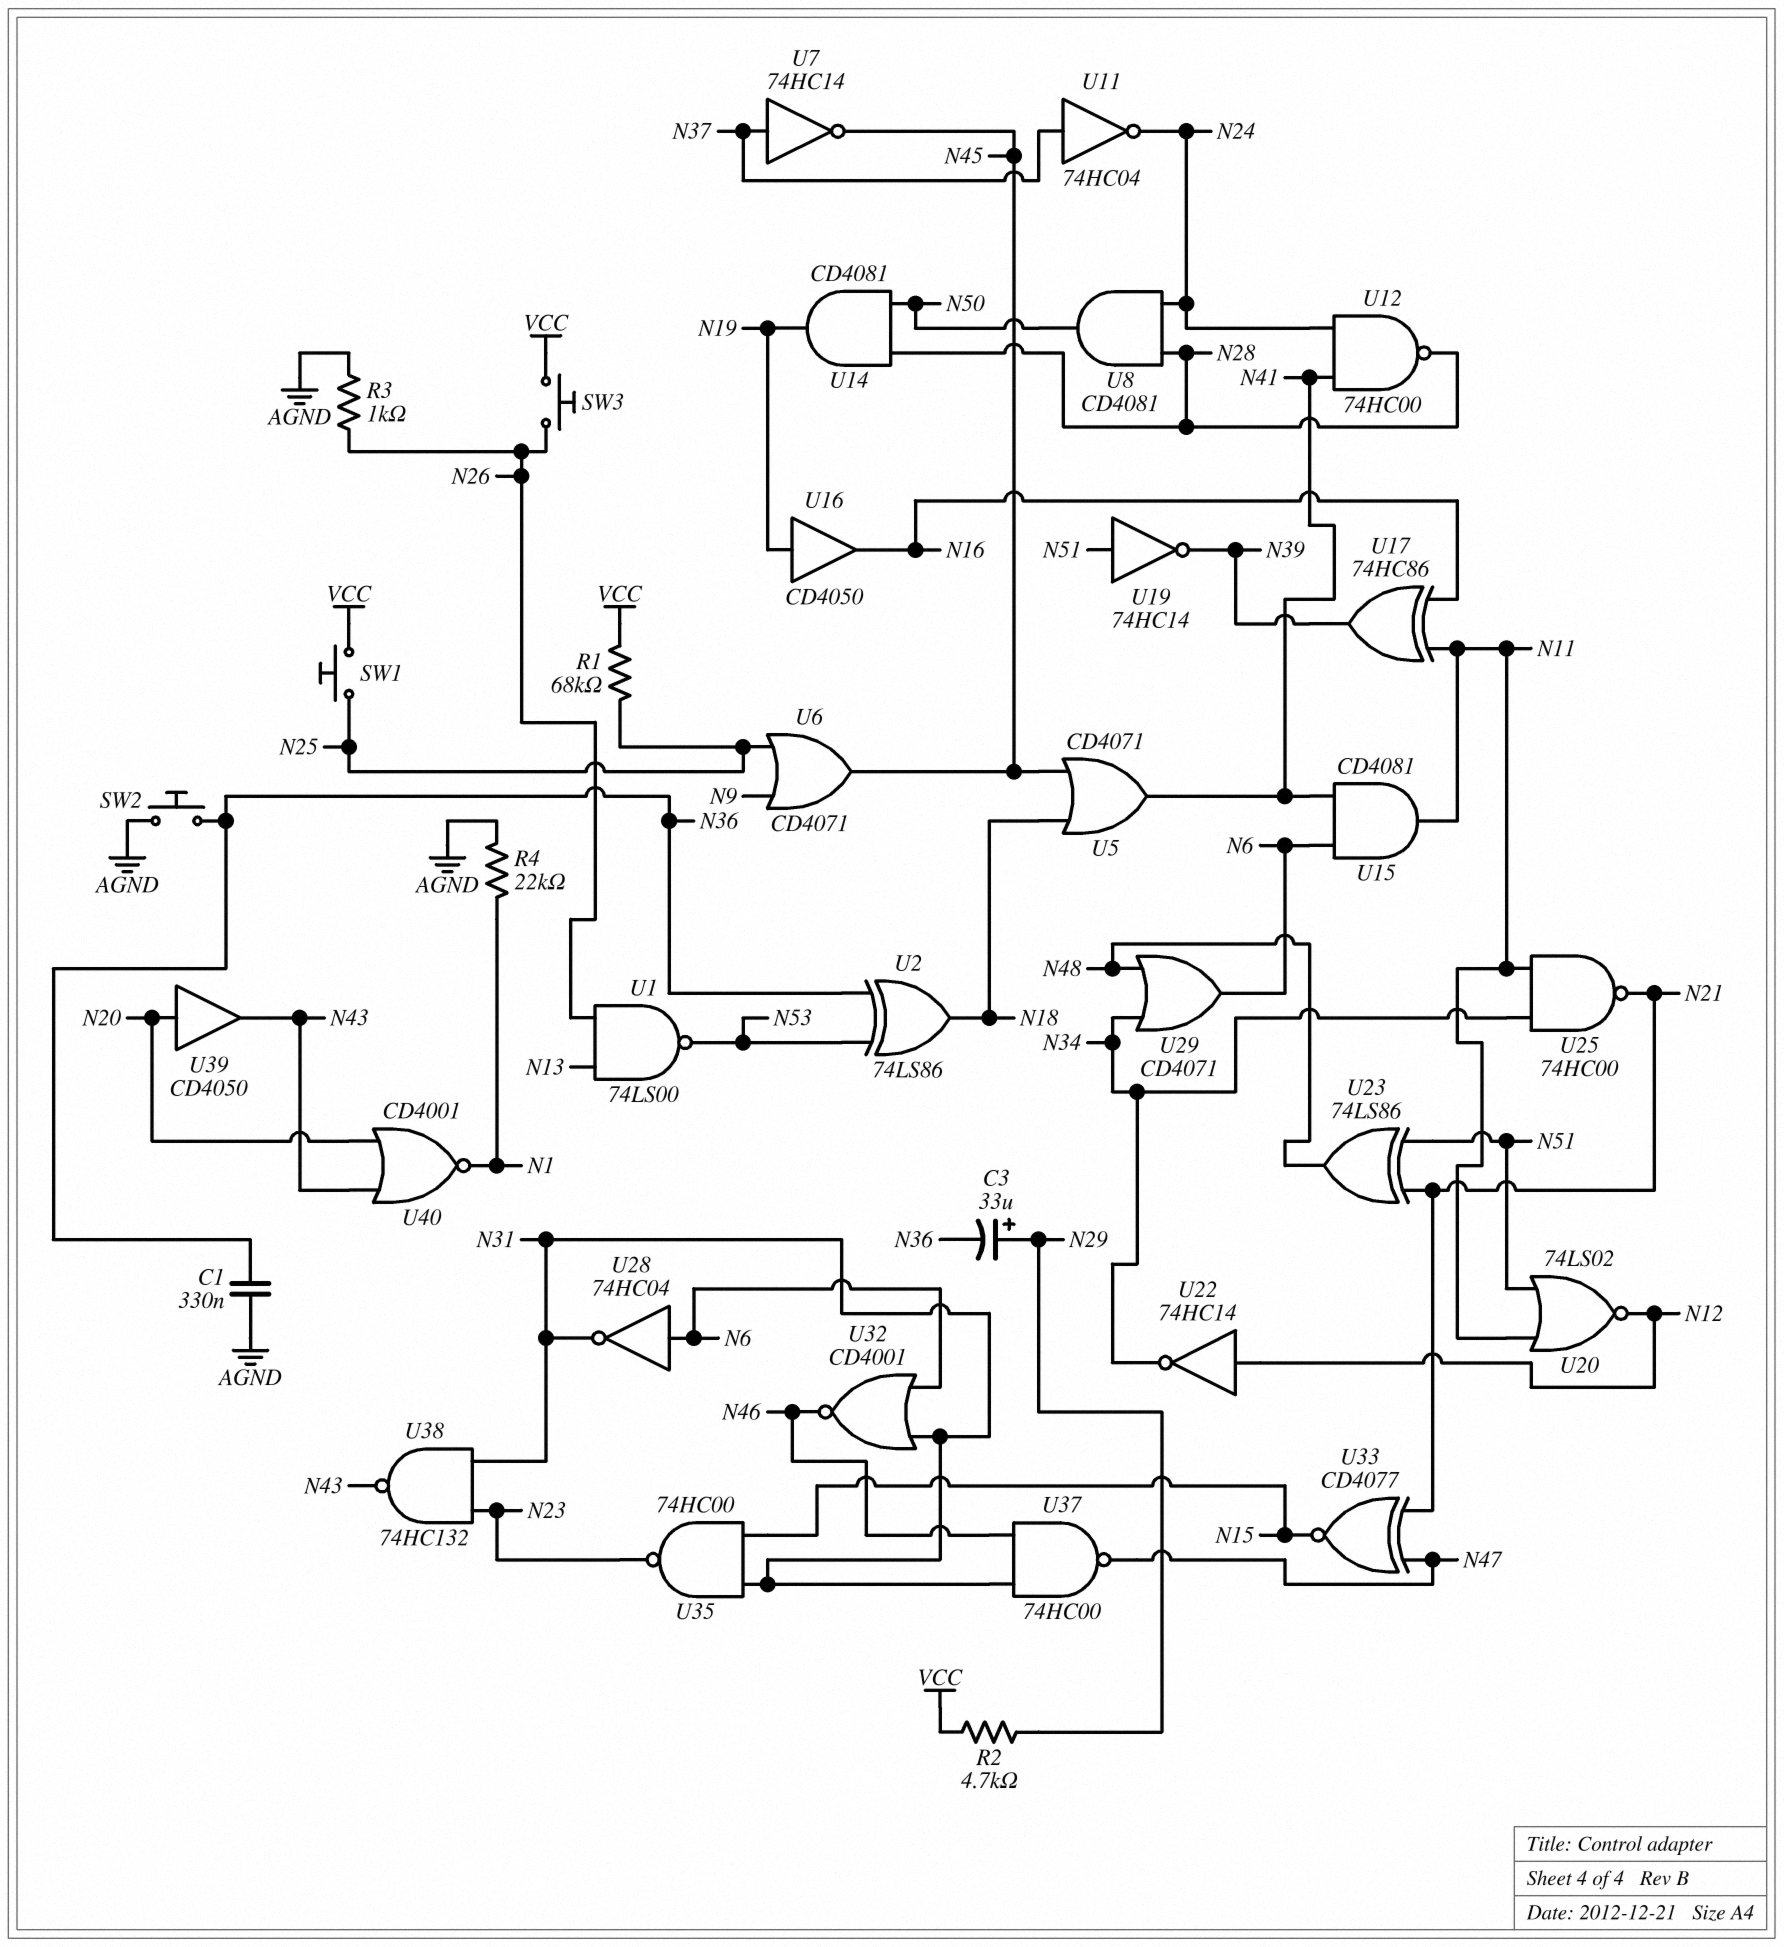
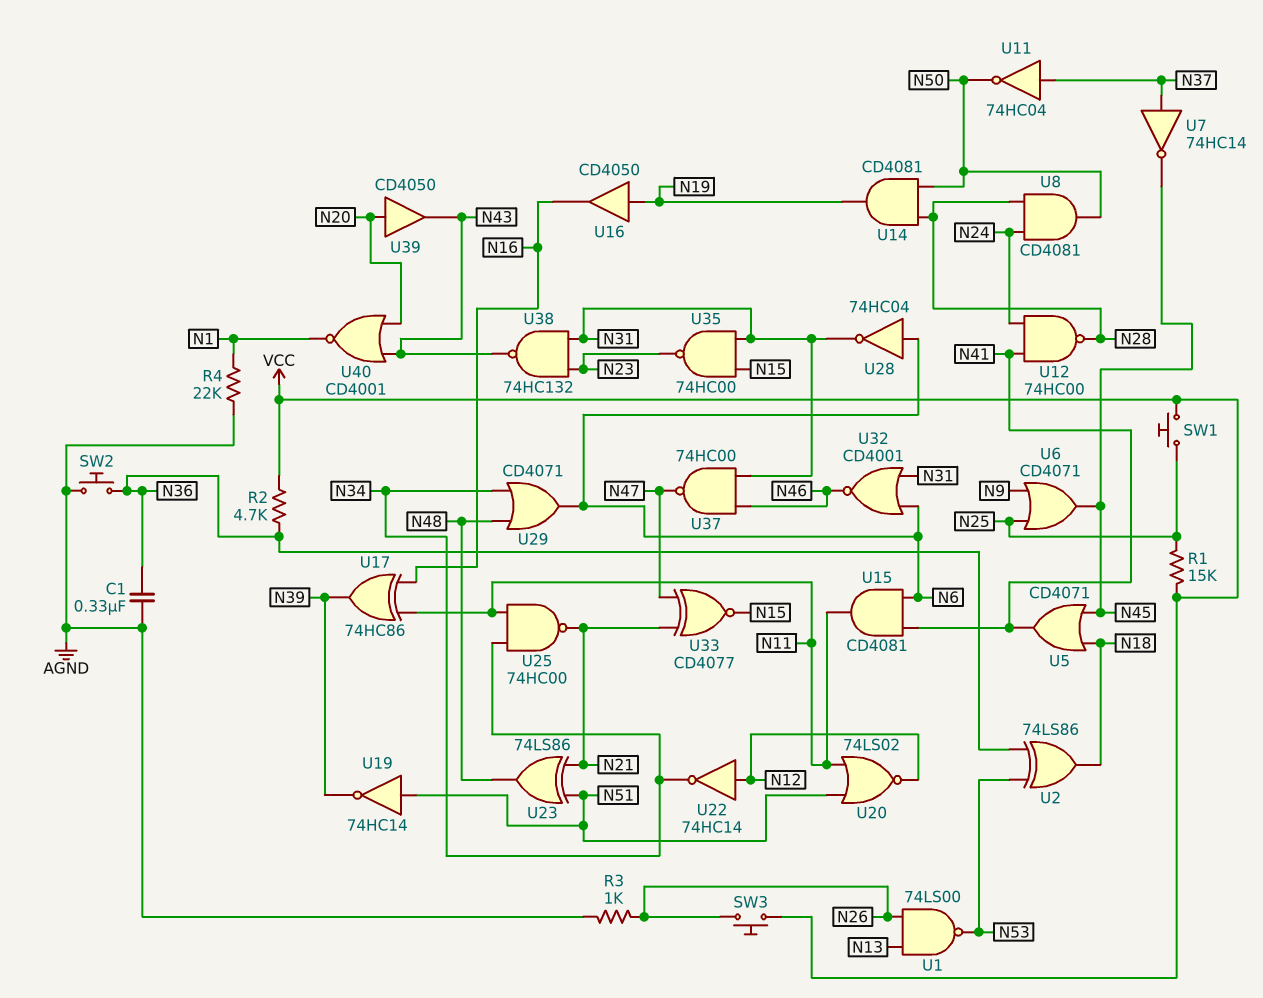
C3: 33uF (plus N29, minus N36) -> none
R1: 68k (N25, VCC) -> 15k (N25, VCC)
R2: 4.7k (N29, VCC) -> 4.7k (N36, VCC)
U11: NOT 74HC04 (in N37, out N24) -> NOT 74HC04 (in N37, out N50)

